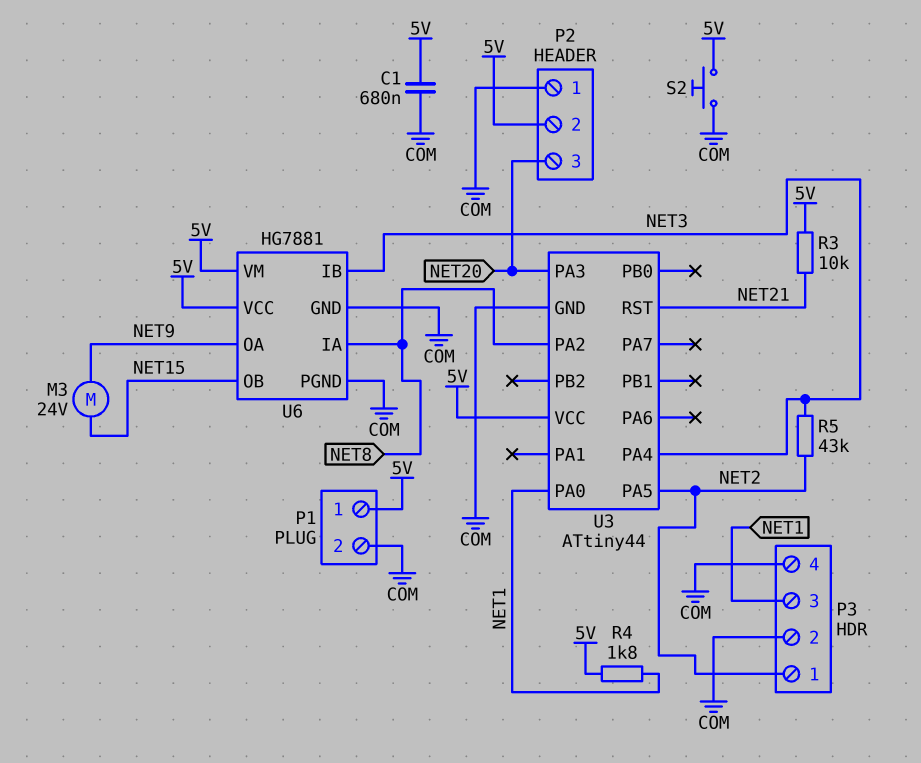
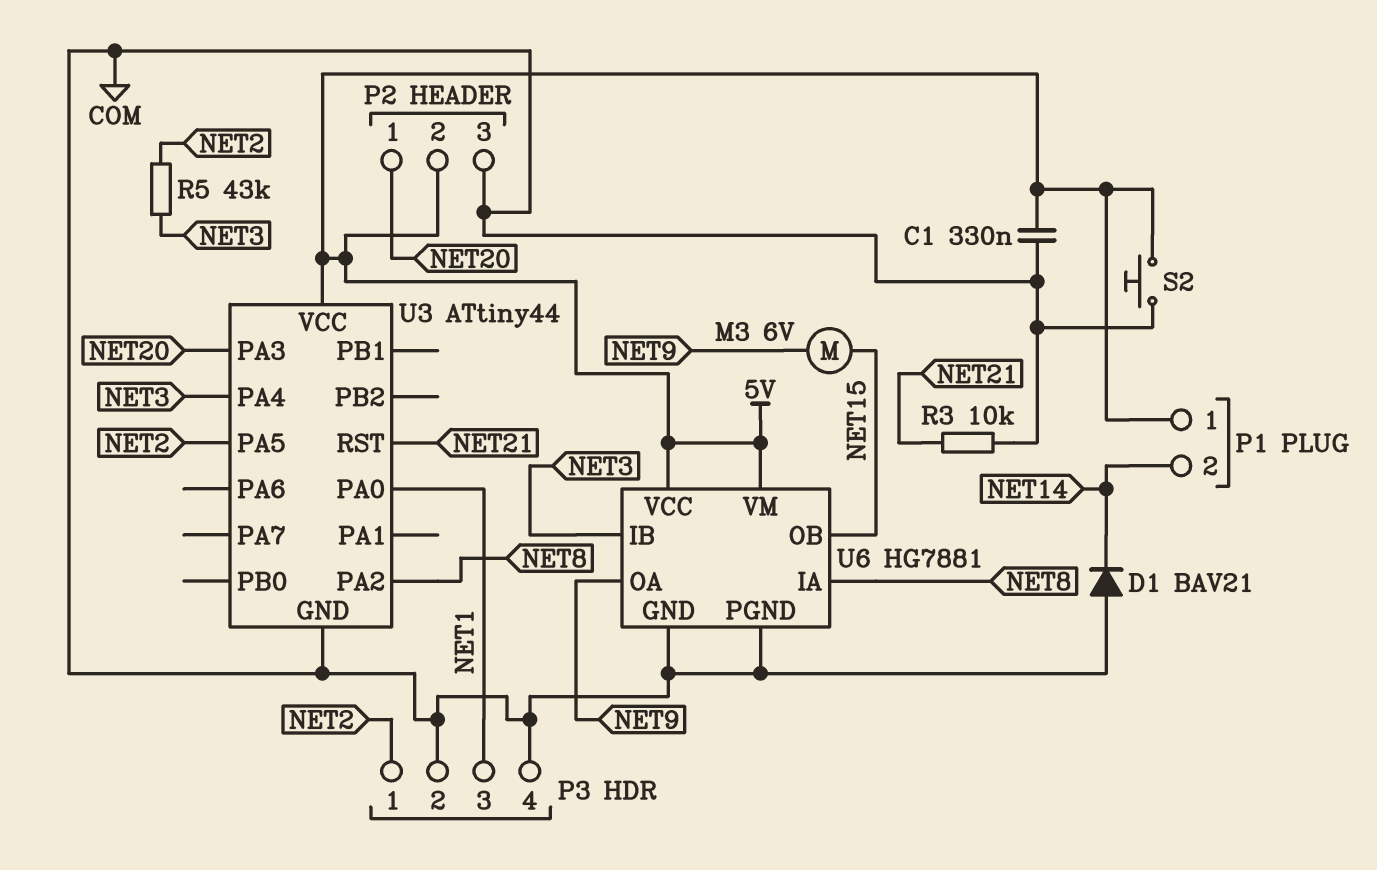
C1: 680nF (5V, COM) -> 330nF (5V, COM)
D1: none -> diode BAV21 (A COM, K NET14)
M3: motor 24V (NET9, NET15) -> motor 6V (NET9, NET15)
P1 pin 2: COM -> NET14
P2 pin 1: COM -> NET20
P2 pin 3: NET20 -> COM
R3: 10k (5V, NET21) -> 10k (COM, NET21)
R4: 1.8k (5V, NET1) -> none

